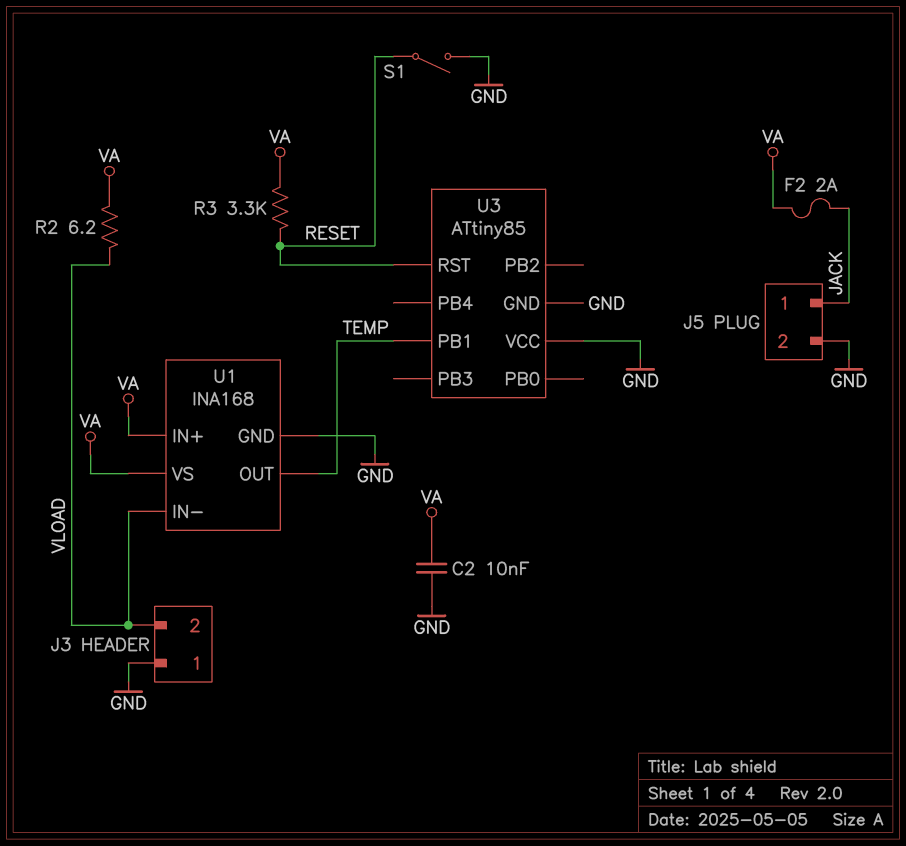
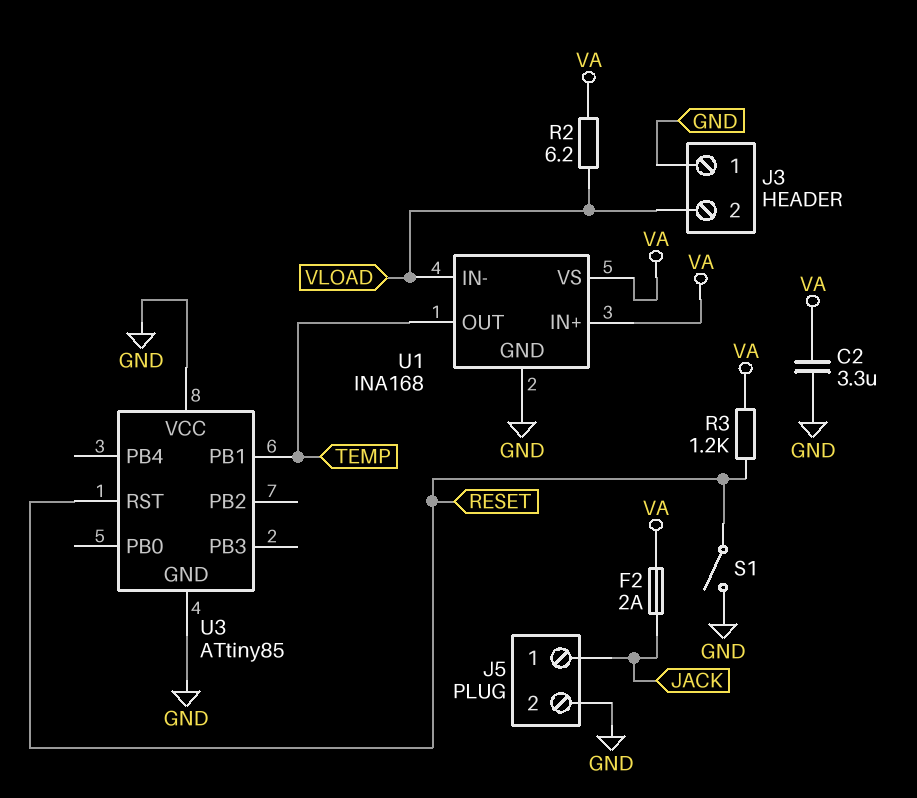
C2: 10nF (GND, VA) -> 3.3uF (GND, VA)
R3: 3.3k (RESET, VA) -> 1.2k (RESET, VA)

